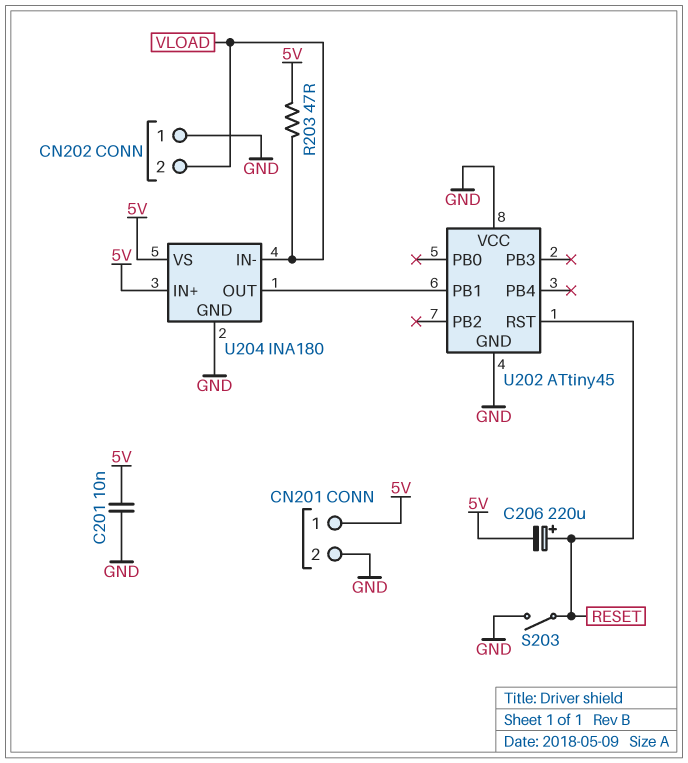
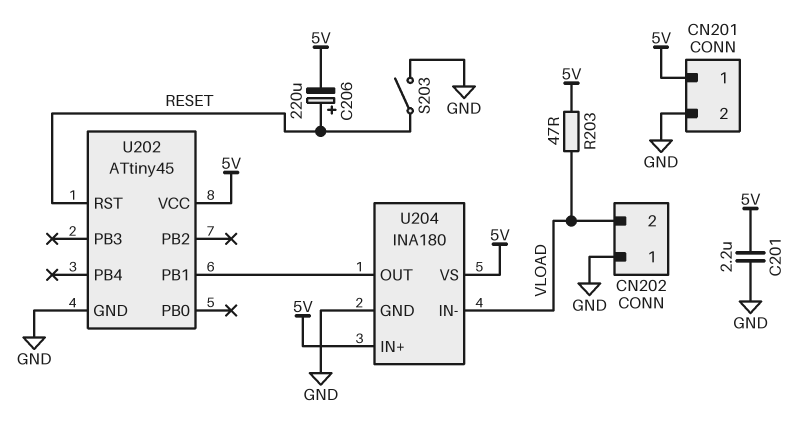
C201: 10nF (5V, GND) -> 2.2uF (5V, GND)
U202 pin VCC: GND -> 5V

